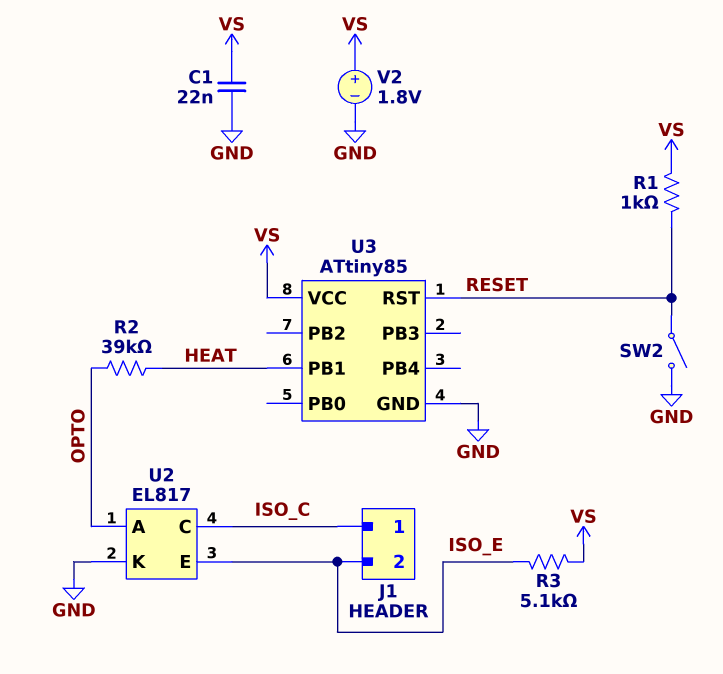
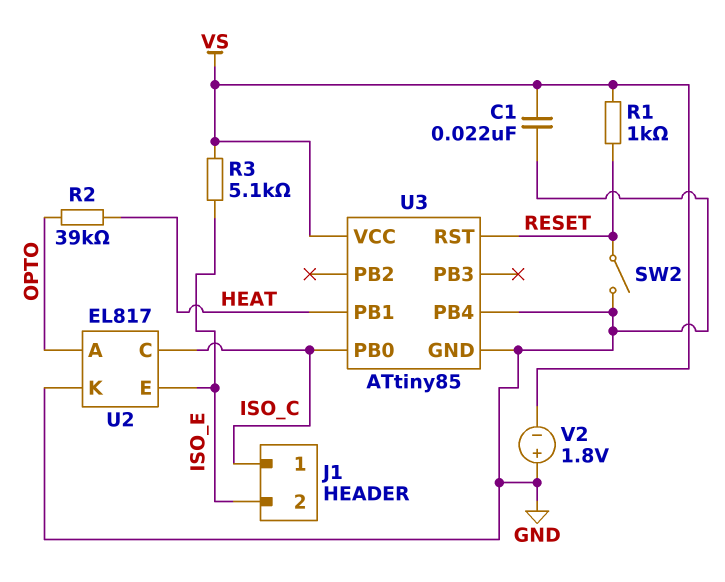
U3 pin PB0: none -> ISO_C
U3 pin PB4: none -> GND
V2: 1.8V (plus VS, minus GND) -> 1.8V (plus GND, minus VS)

